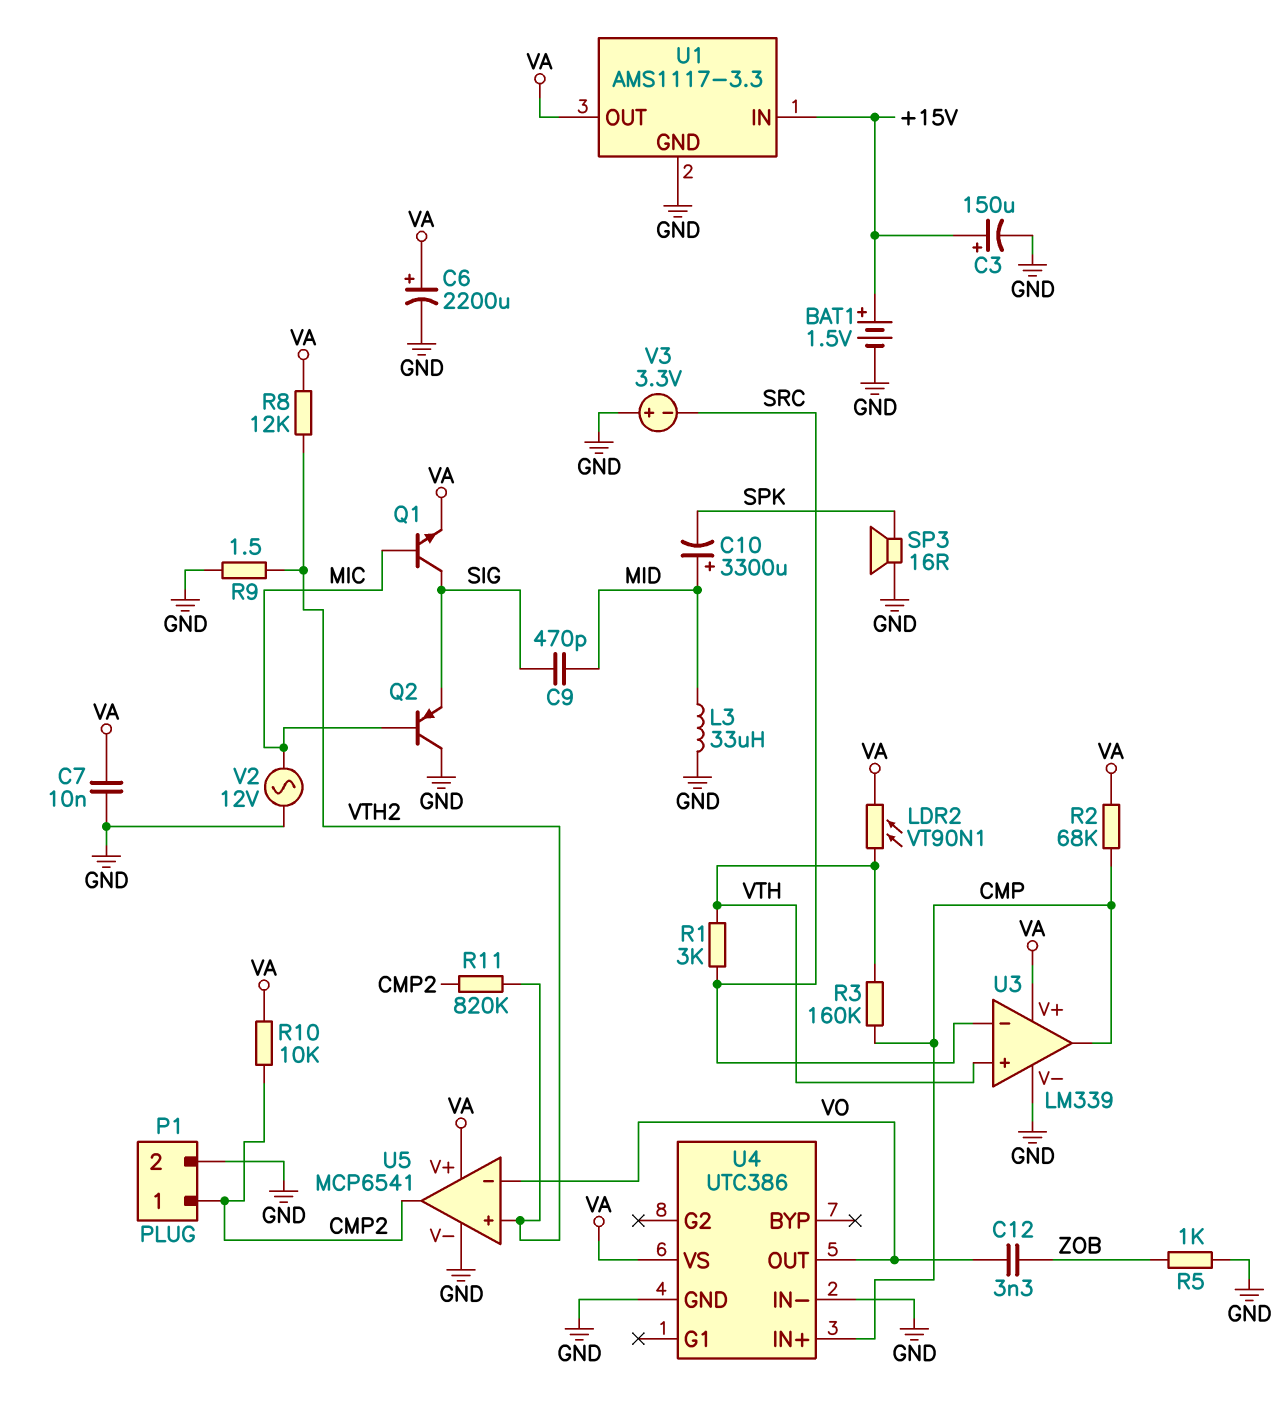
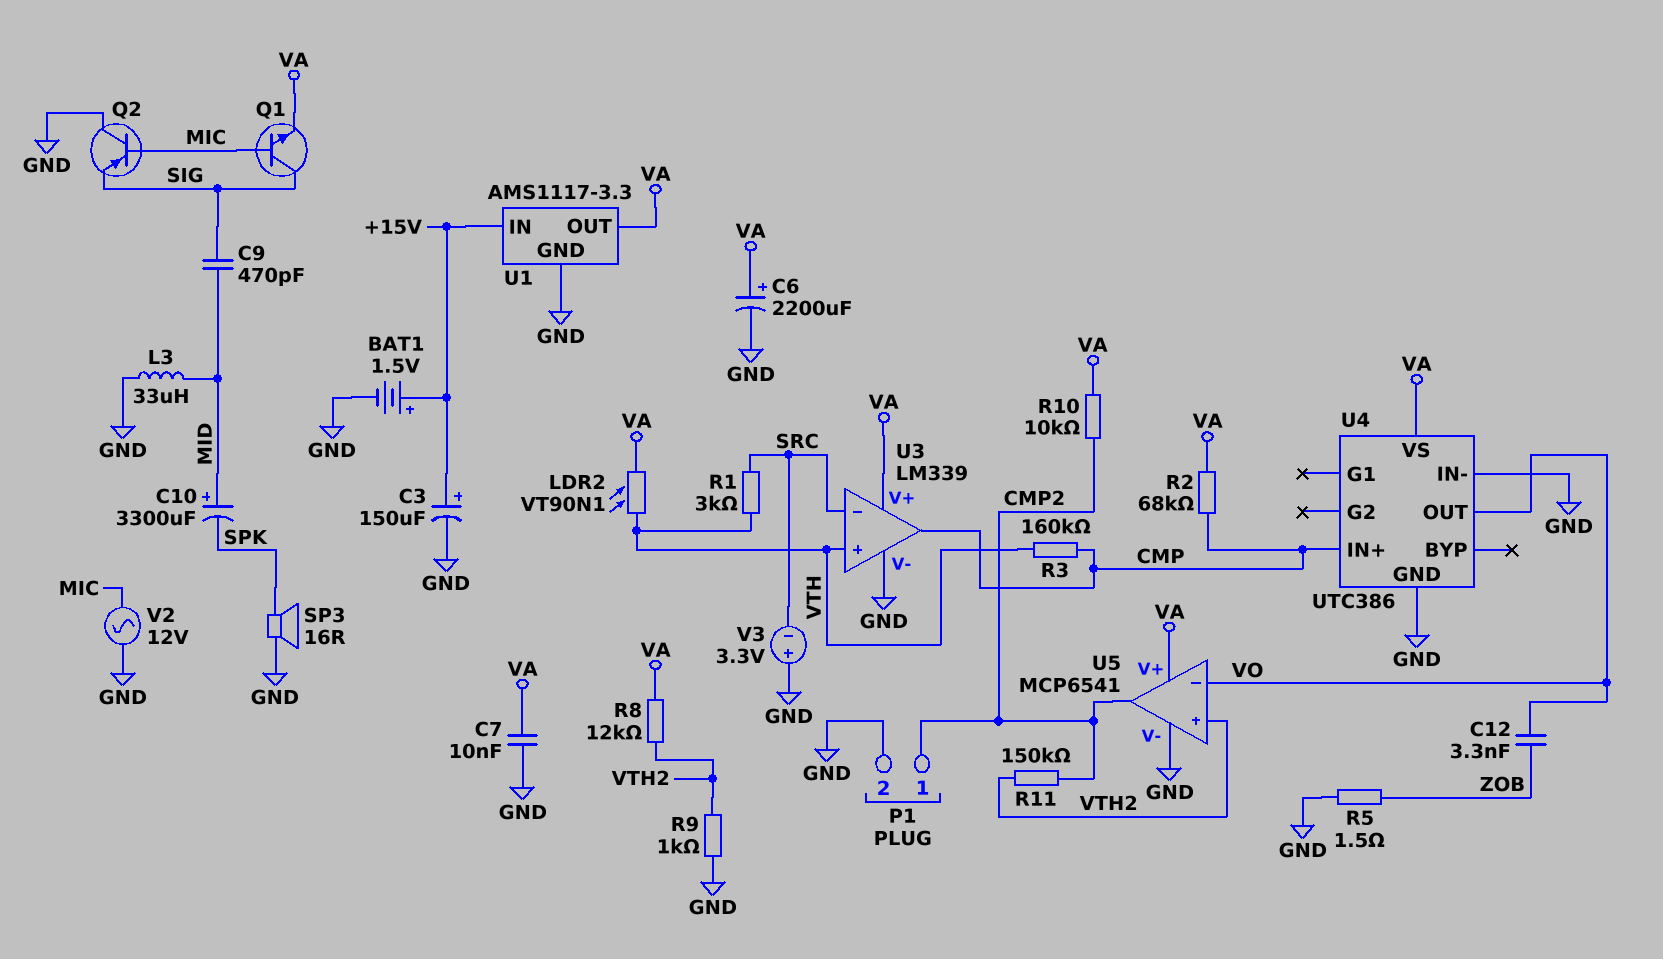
R5: 1k (GND, ZOB) -> 1.5 (GND, ZOB)
R9: 1.5 (GND, VTH2) -> 1k (GND, VTH2)
R11: 820k (CMP2, VTH2) -> 150k (CMP2, VTH2)

